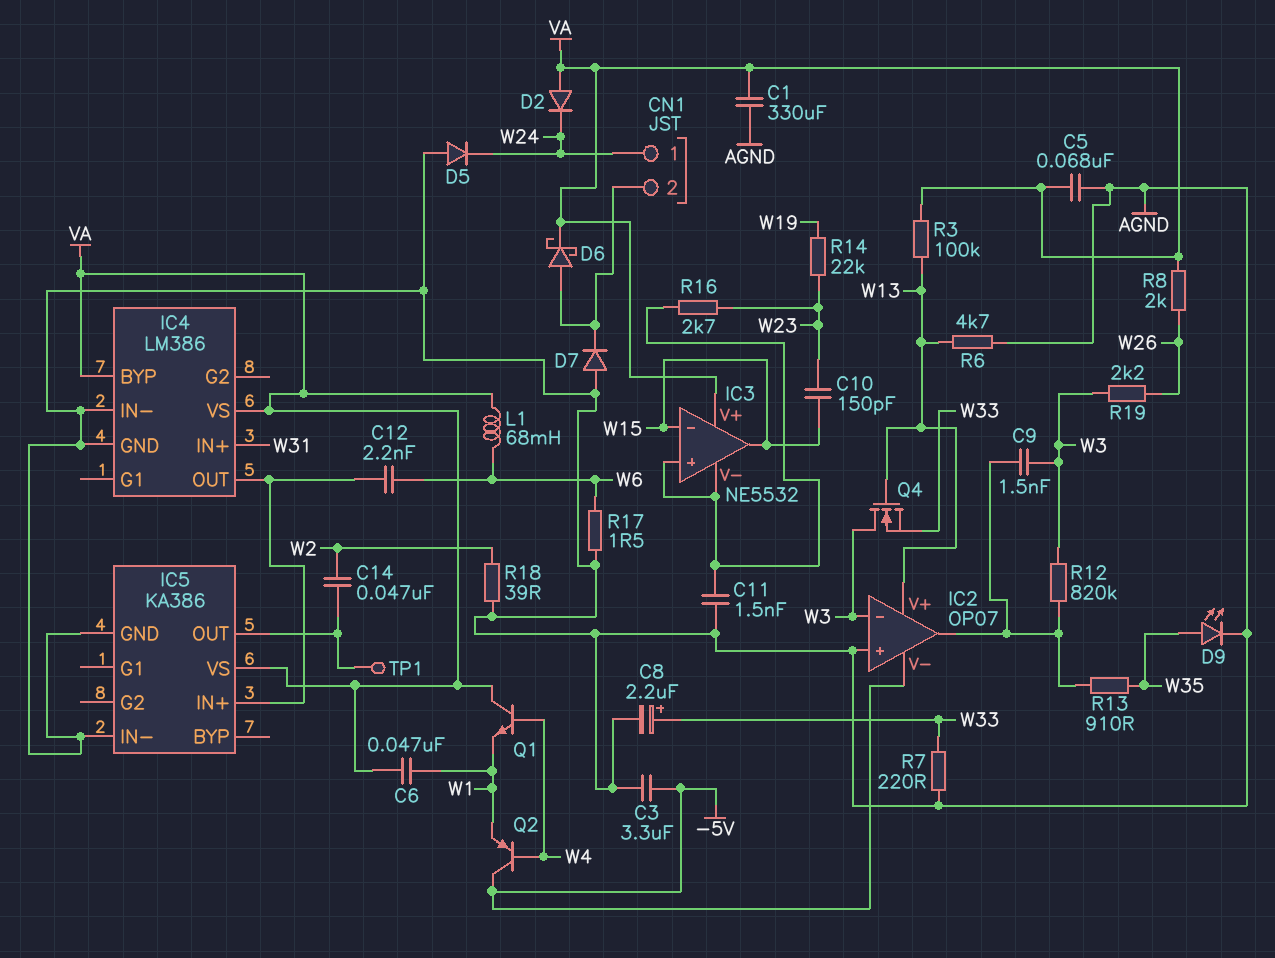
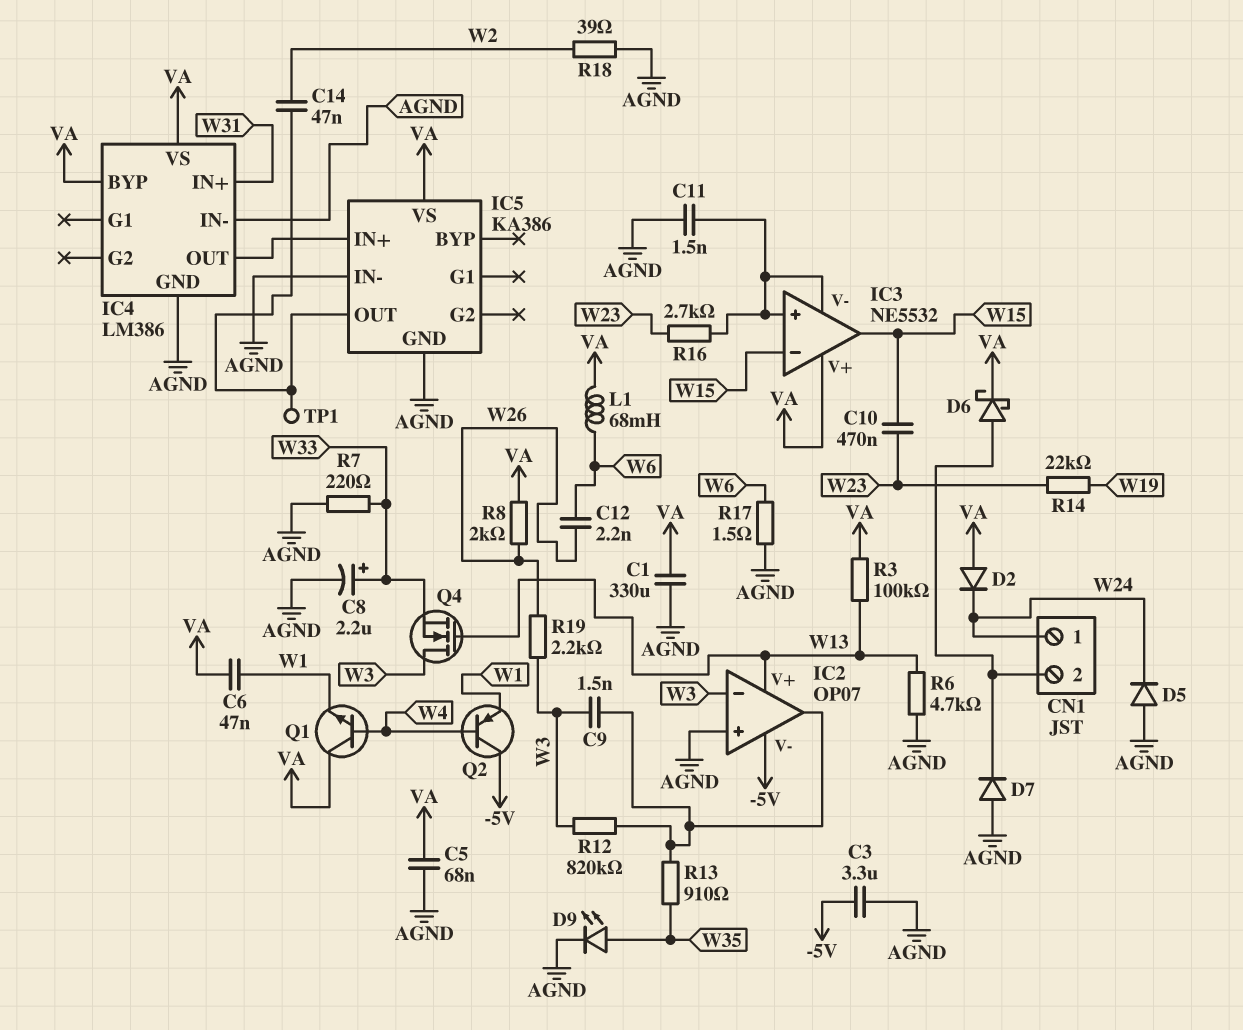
C10: 150pF (W15, W23) -> 470nF (W15, W23)
C12: 2.2nF (IC4/OUT, W6) -> 2.2nF (W6, W26)

